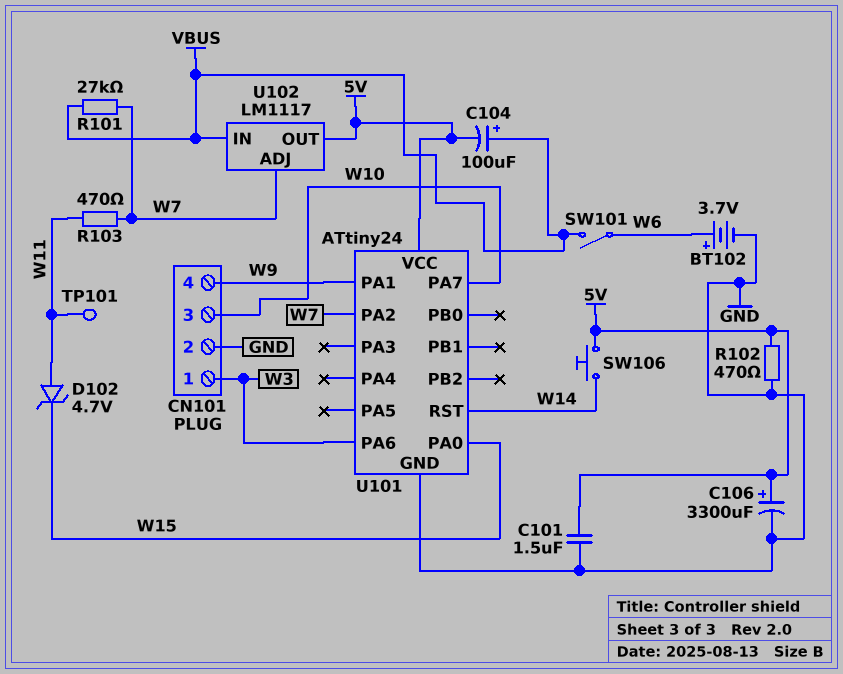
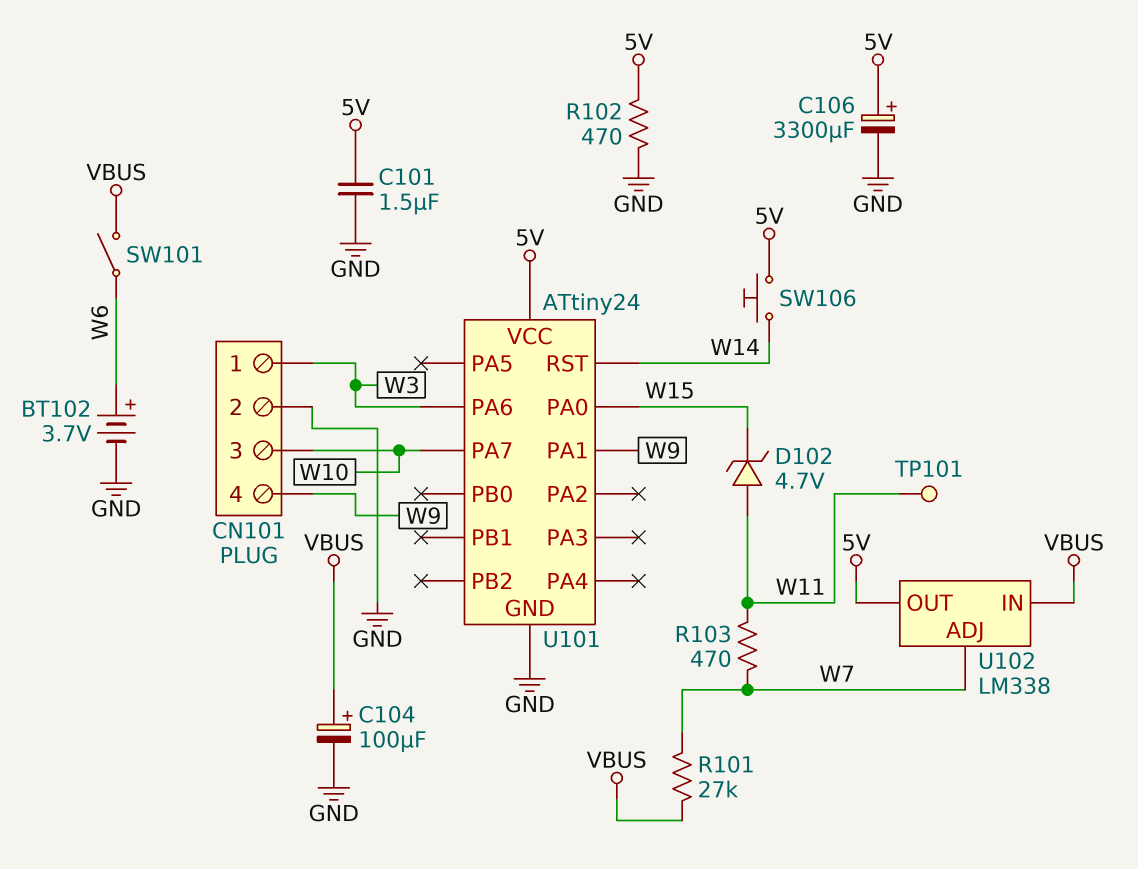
C104: 100uF (plus VBUS, minus 5V) -> 100uF (plus VBUS, minus GND)
U101 pin PA2: W7 -> none
U102: LM1117 -> LM338

